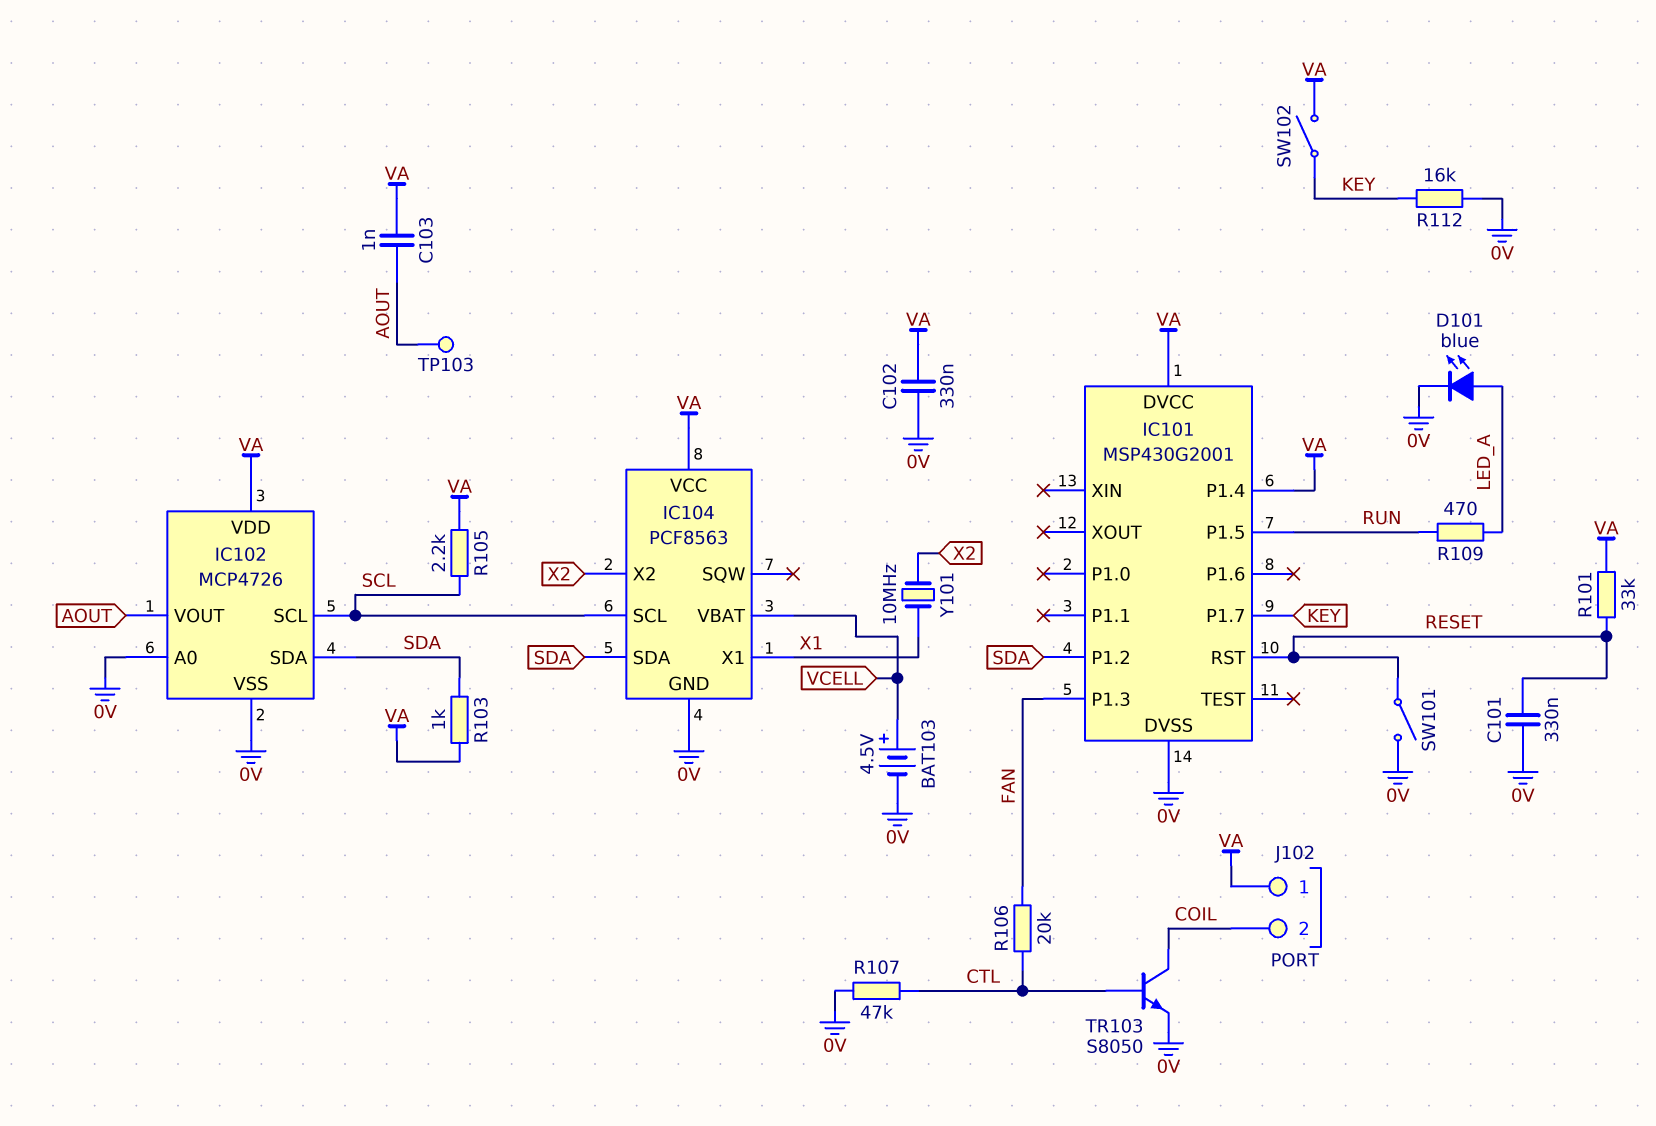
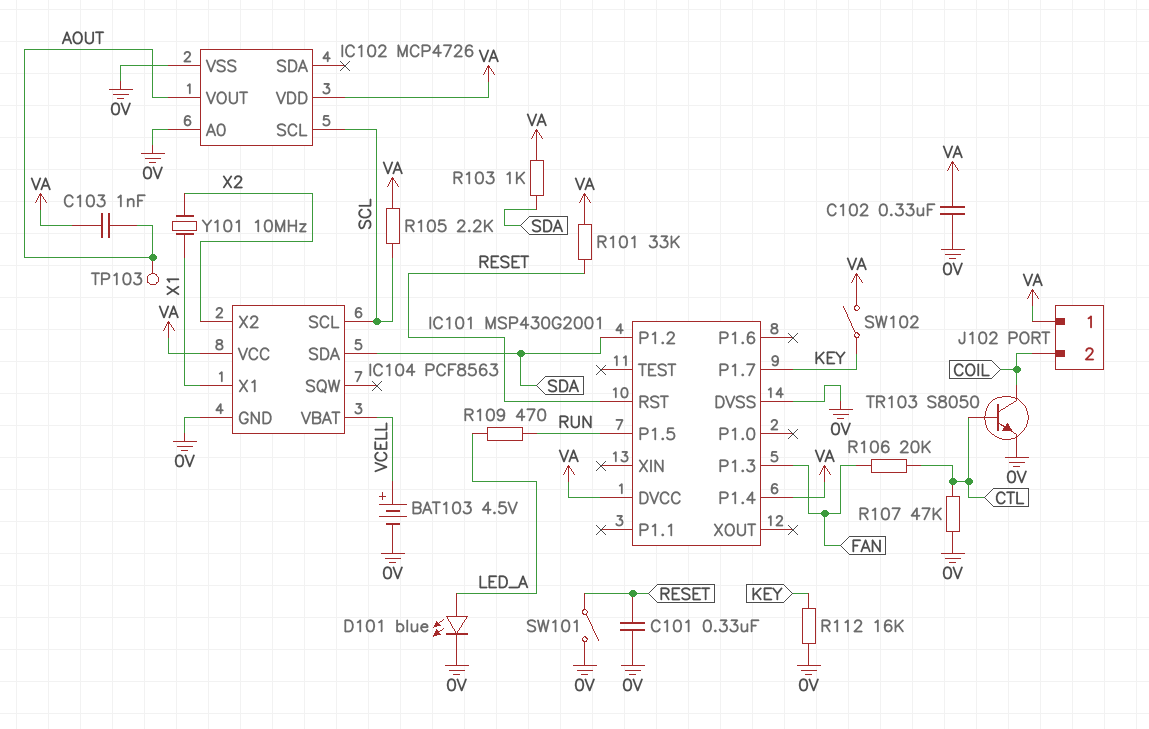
IC102 pin SDA: SDA -> none

